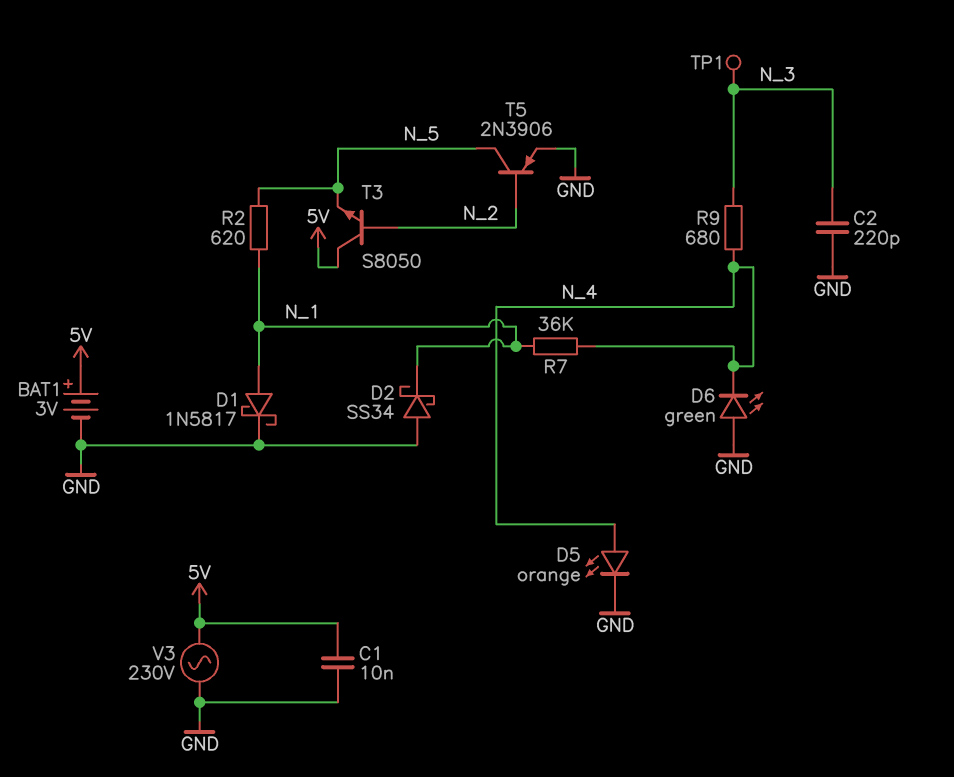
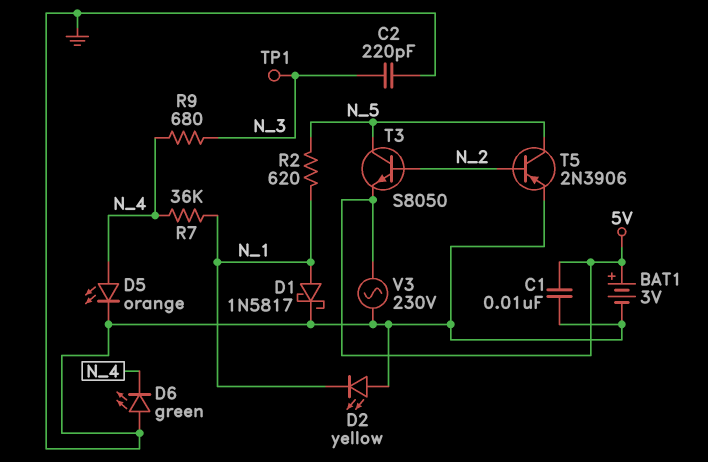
D2: schottky SS34 (A GND, K N_1) -> LED yellow (A GND, K N_1)
T3: NPN S8050 (B N_2, C 5V, E N_5) -> NPN S8050 (B N_2, C N_5, E 5V)

